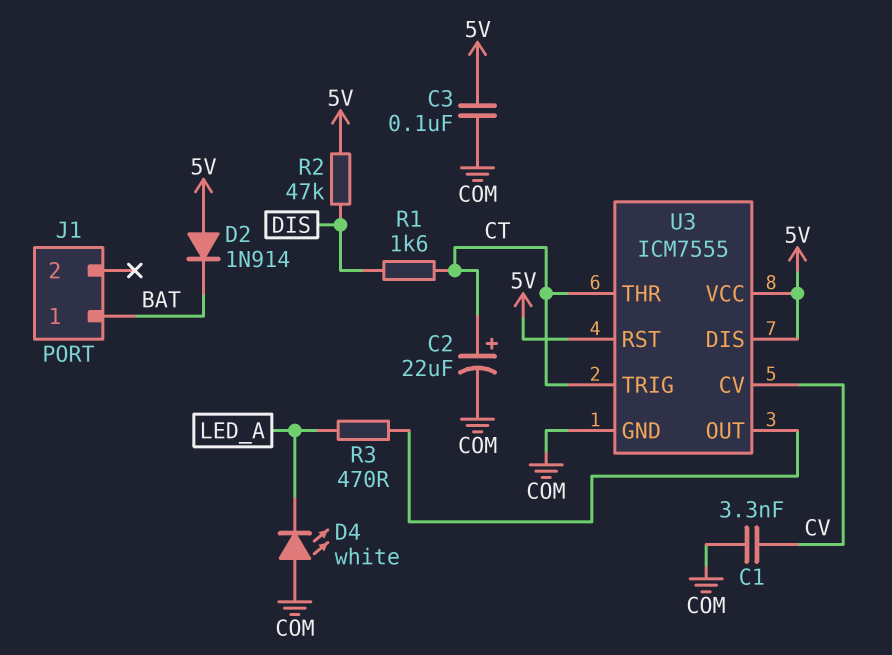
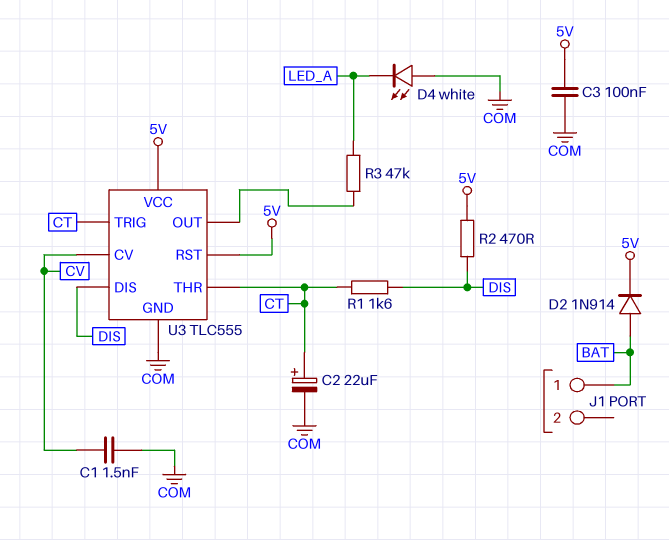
C1: 3.3nF (COM, CV) -> 1.5nF (COM, CV)
D2: diode 1N914 (A 5V, K BAT) -> diode 1N914 (A BAT, K 5V)
R2: 47k (5V, DIS) -> 470 (5V, DIS)
R3: 470 (LED_A, U3/OUT) -> 47k (LED_A, U3/OUT)
U3: ICM7555 -> TLC555
U3 pin DIS: 5V -> DIS

